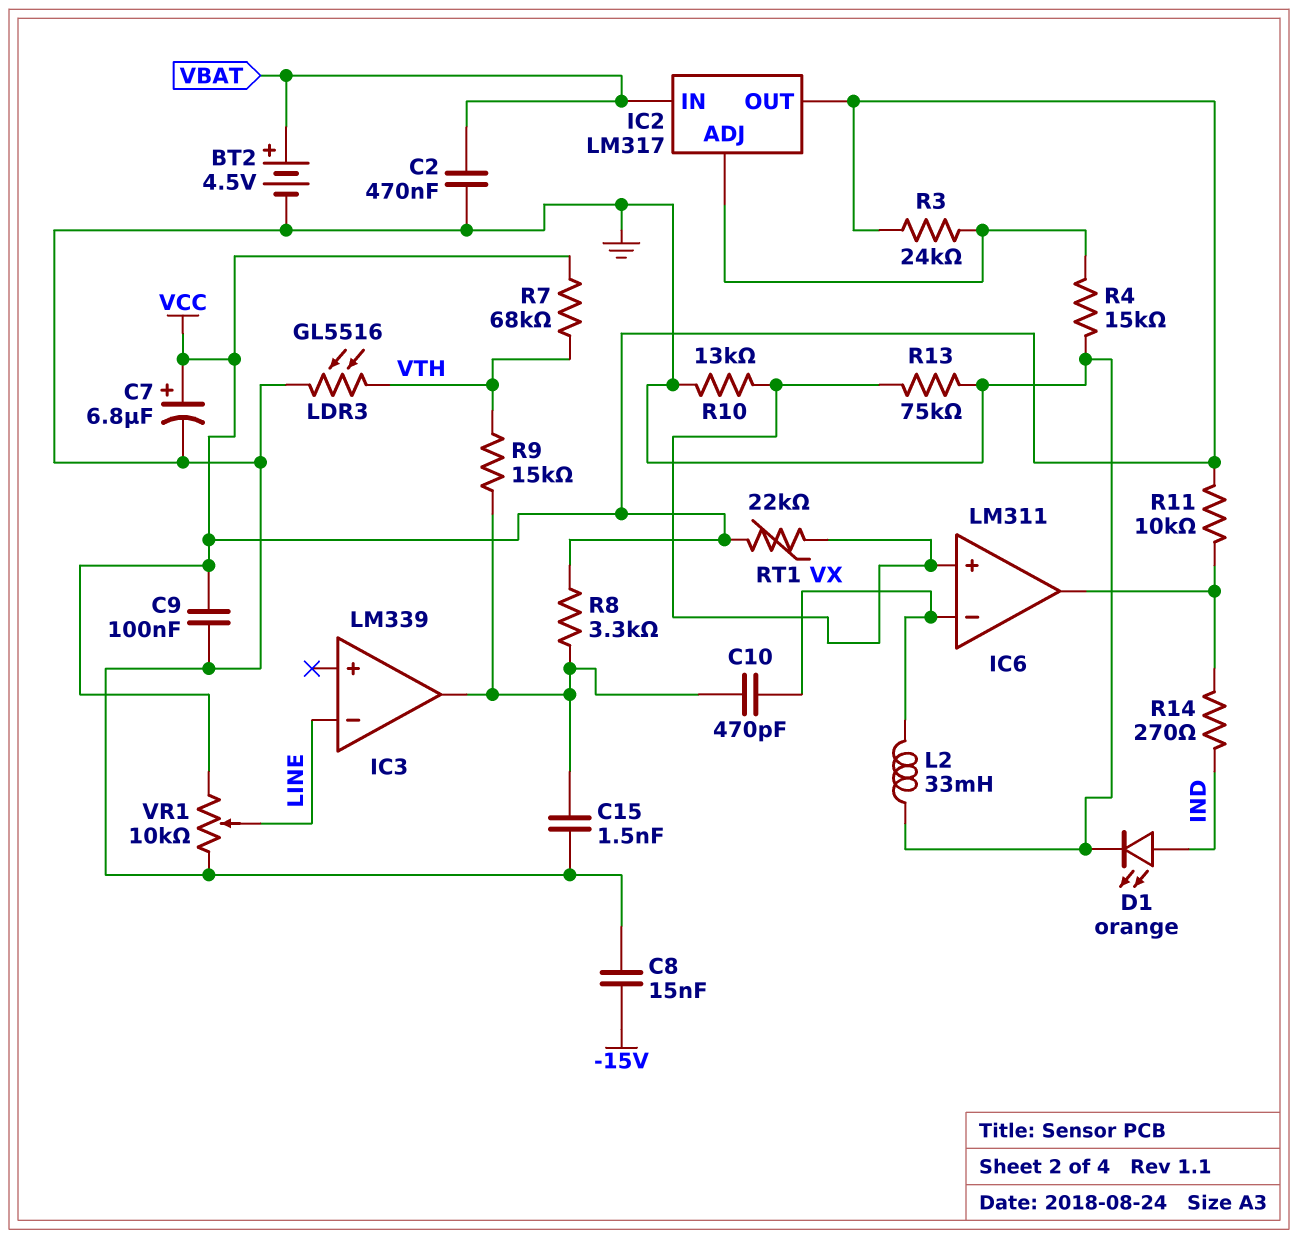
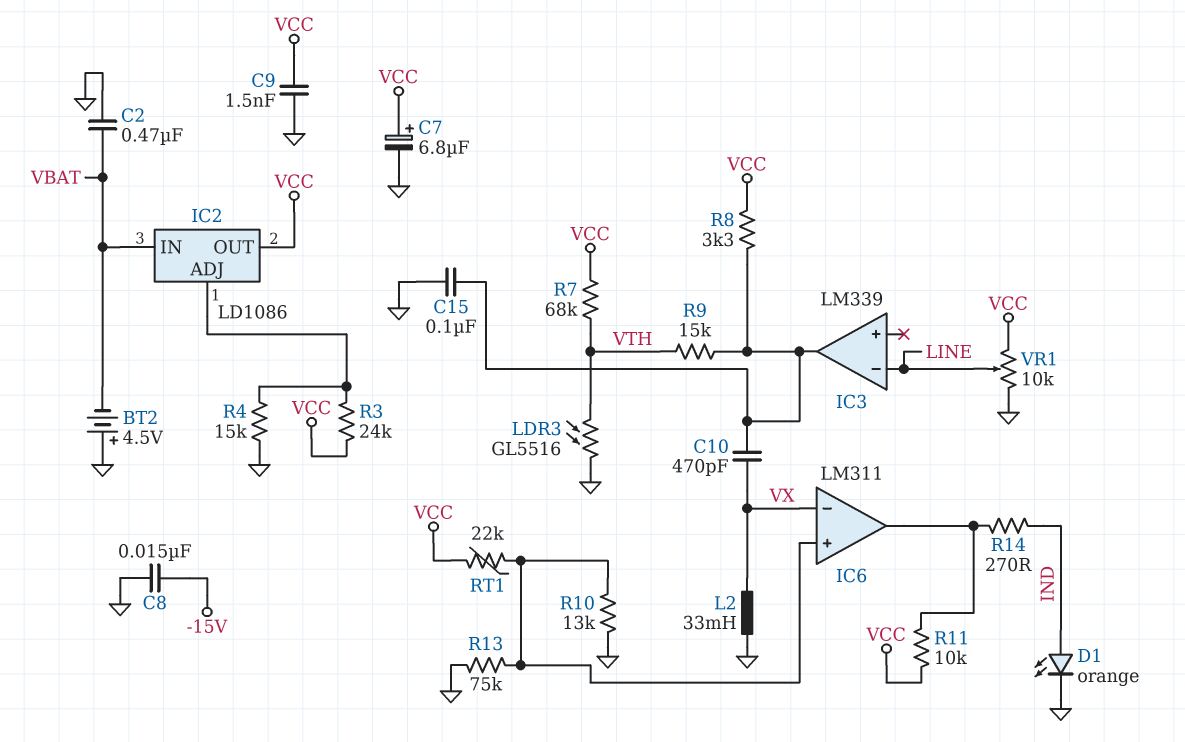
BT2: 4.5V (plus VBAT, minus GND) -> 4.5V (plus GND, minus VBAT)
C9: 100nF (GND, VCC) -> 1.5nF (GND, VCC)
C15: 1.5nF (GND, IC3/out) -> 100nF (GND, IC3/out)
IC2: LM317 -> LD1086

